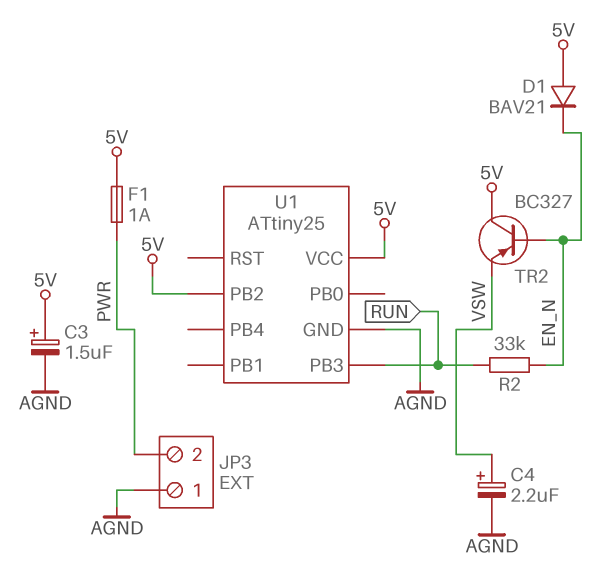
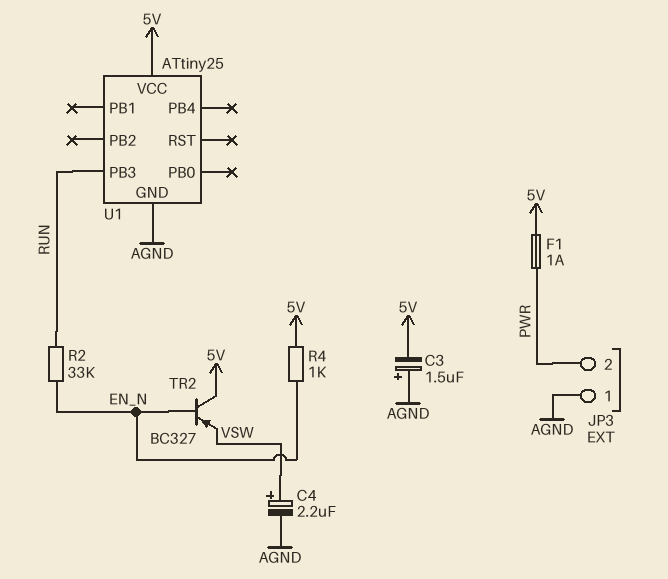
C3: 1.5uF (plus 5V, minus AGND) -> 1.5uF (plus AGND, minus 5V)
D1: diode BAV21 (A 5V, K EN_N) -> none
R4: none -> 1k (5V, EN_N)
U1 pin PB2: 5V -> none

